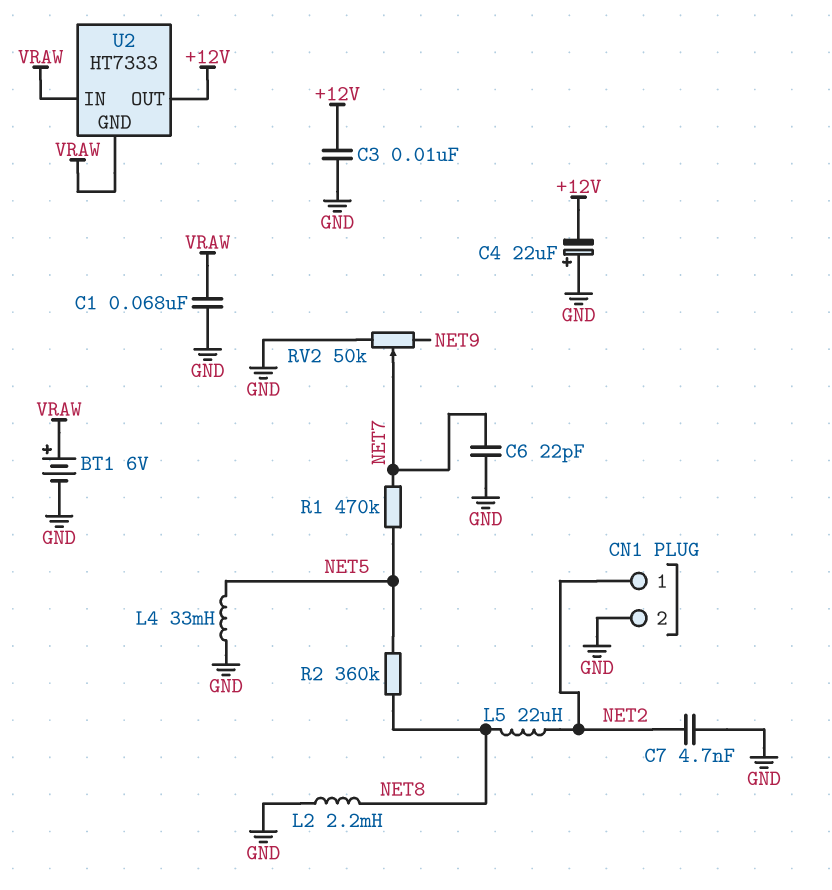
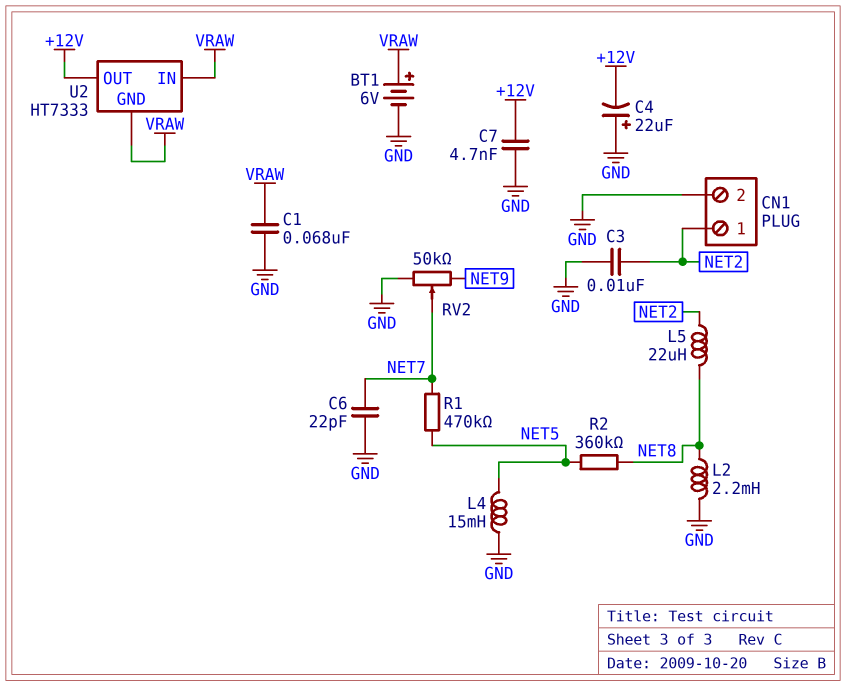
C3: 10nF (+12V, GND) -> 10nF (GND, NET2)
C7: 4.7nF (GND, NET2) -> 4.7nF (+12V, GND)
L4: 33mH (GND, NET5) -> 15mH (GND, NET5)

